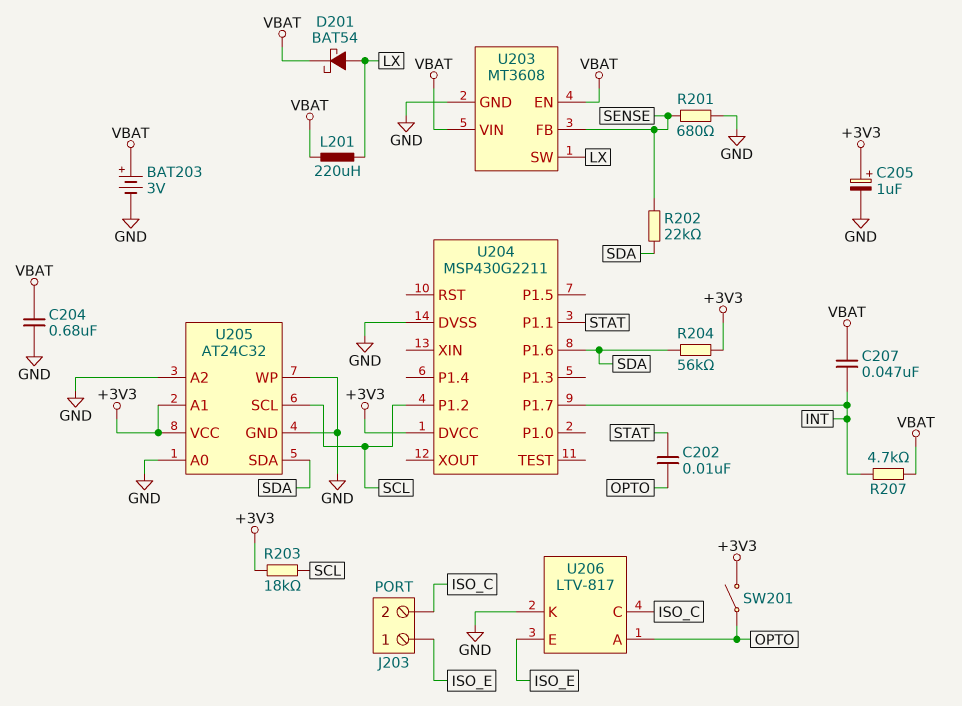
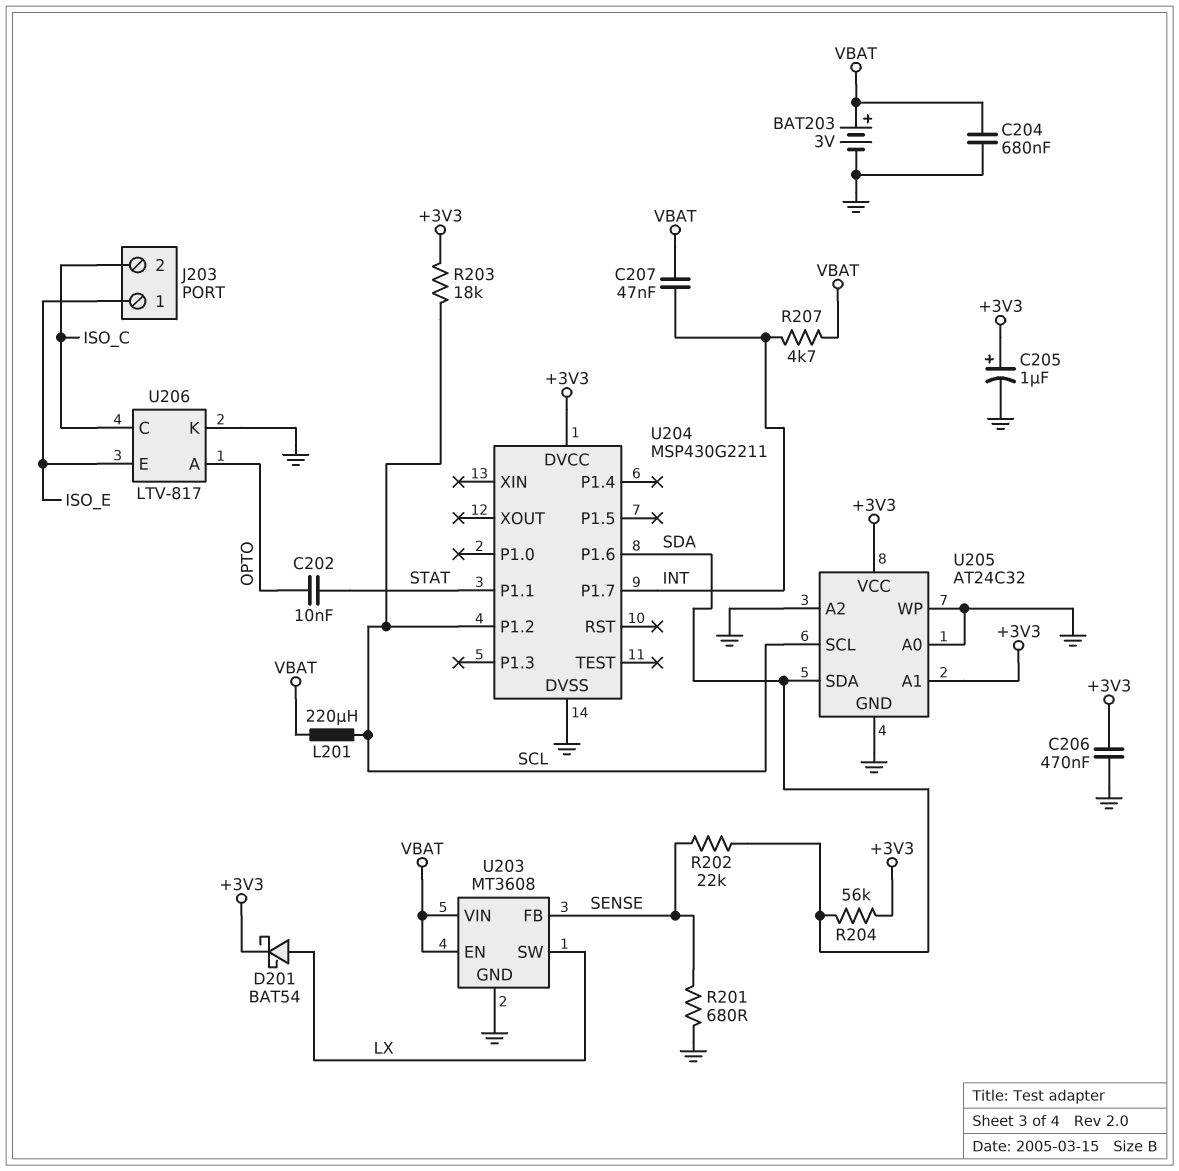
C206: none -> 470nF (+3V3, GND)
D201: schottky BAT54 (A LX, K VBAT) -> schottky BAT54 (A LX, K +3V3)
L201: 220uH (LX, VBAT) -> 220uH (SCL, VBAT)
SW201: switch (+3V3, OPTO) -> none

